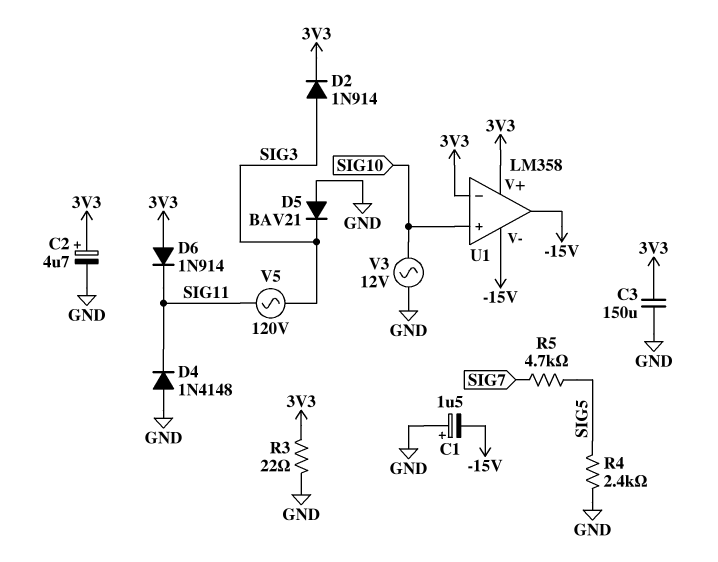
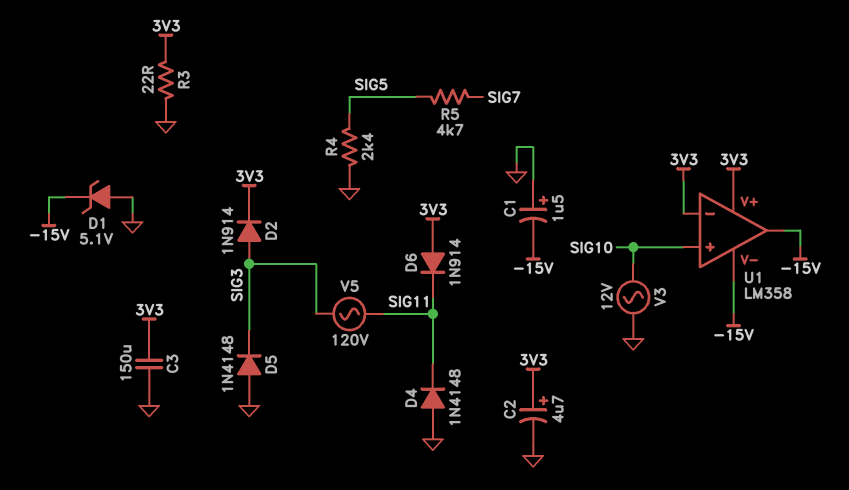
D1: none -> zener 5.1V (A GND, K -15V)
D5: diode BAV21 (A GND, K SIG3) -> diode 1N4148 (A GND, K SIG3)

